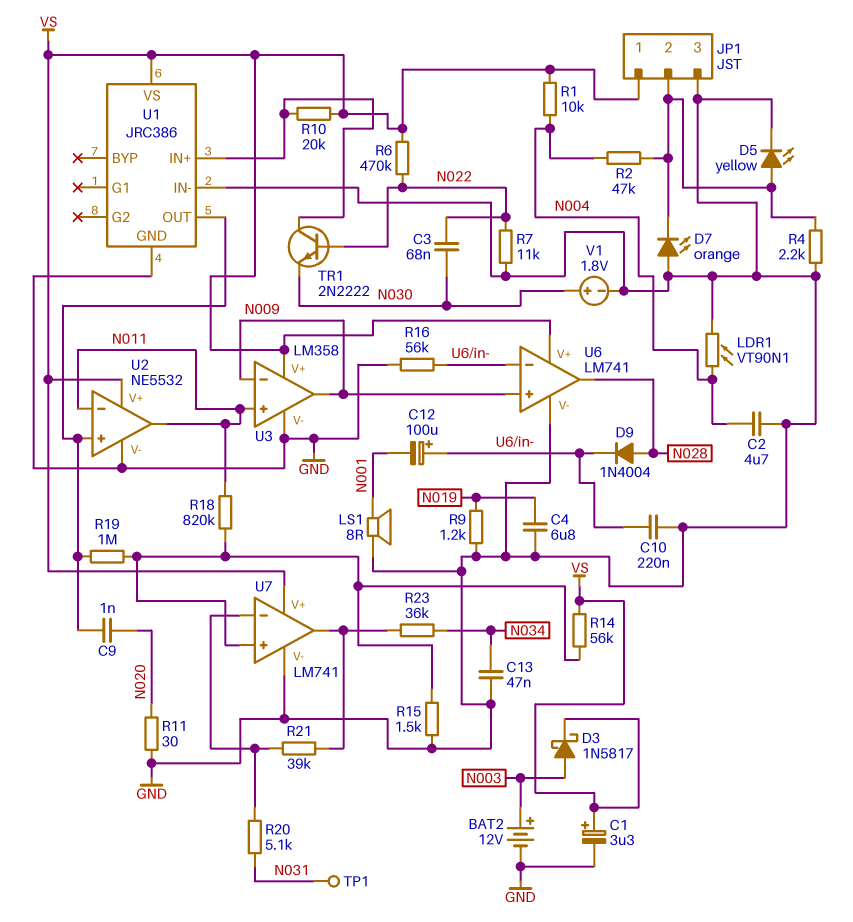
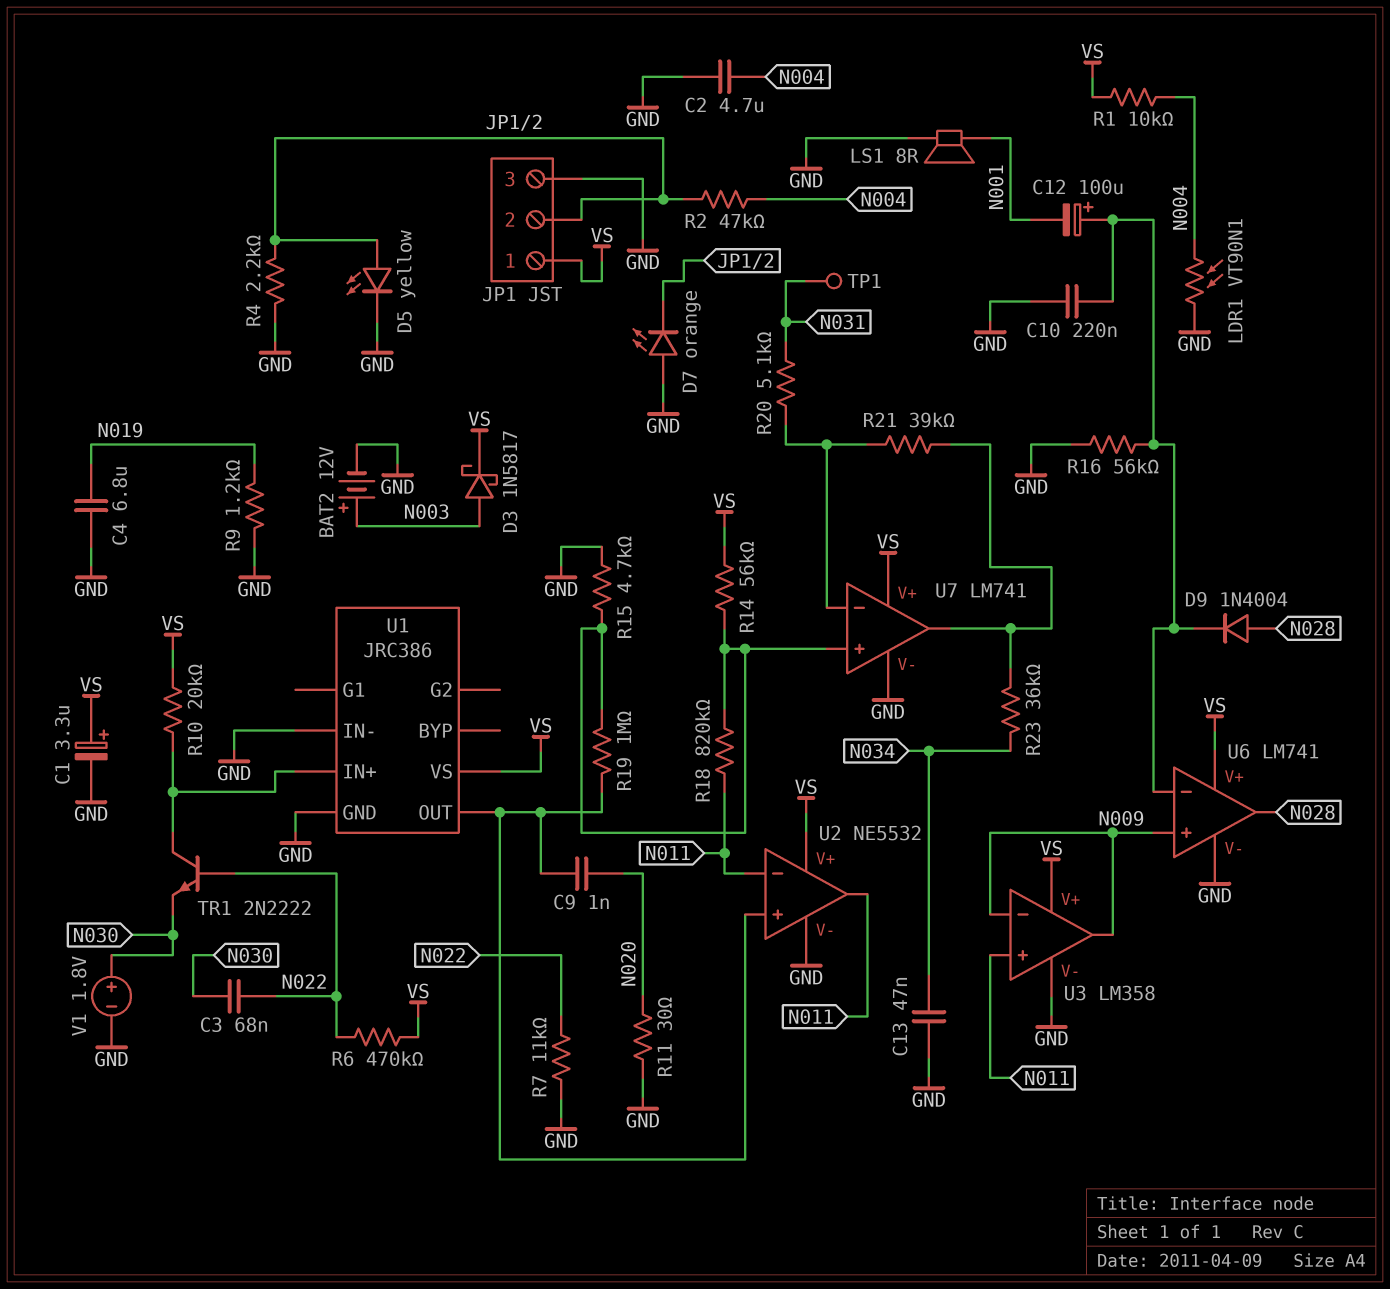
R15: 1.5k (GND, U7/in+) -> 4.7k (GND, U7/in+)

